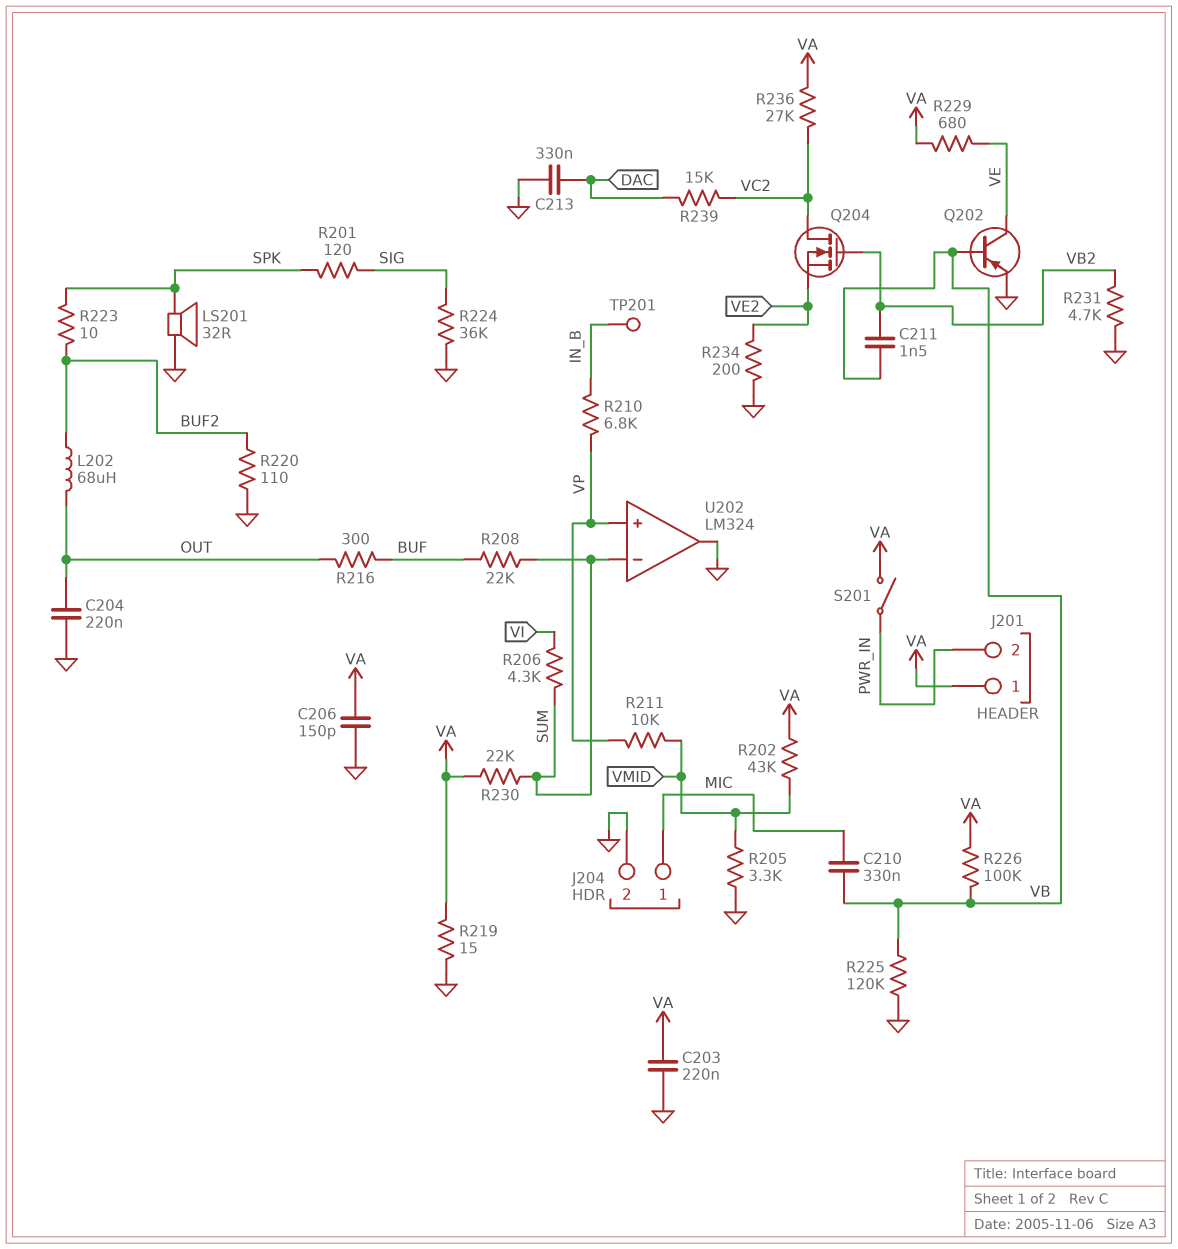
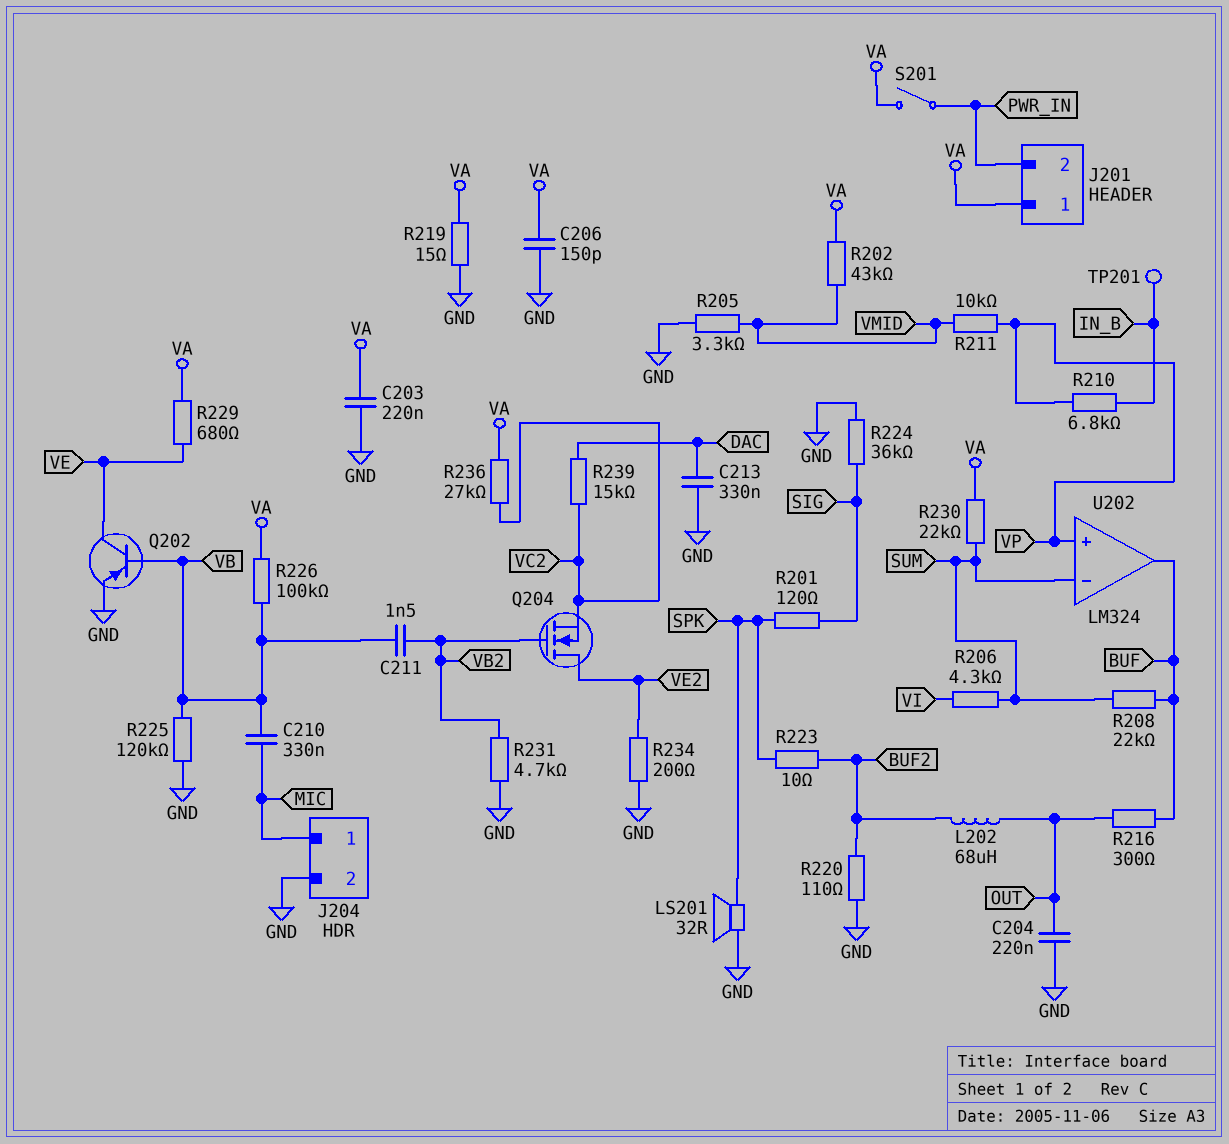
Q204: NMOS (G VB2, D VC2, S VE2) -> NMOS (G VB2, D VE2, S VC2)
U202 pin out: GND -> BUF

